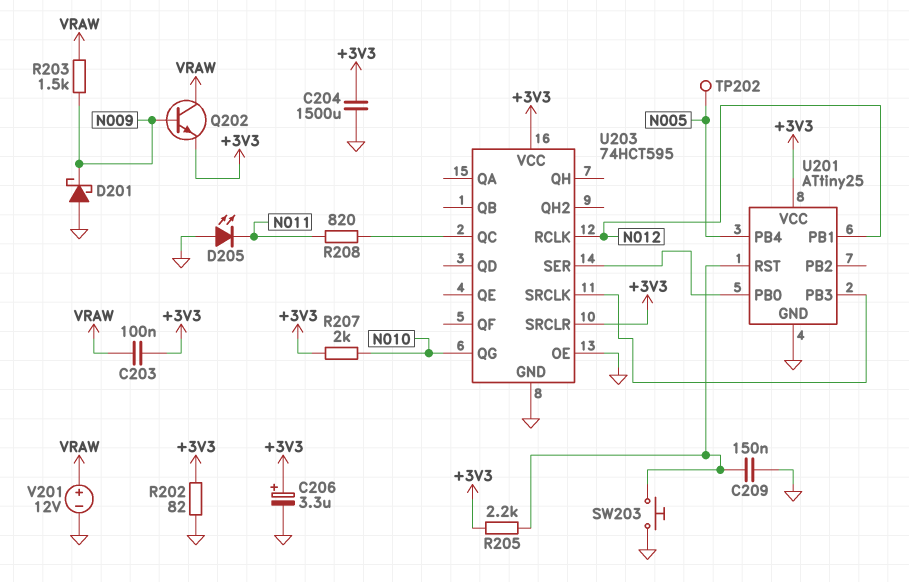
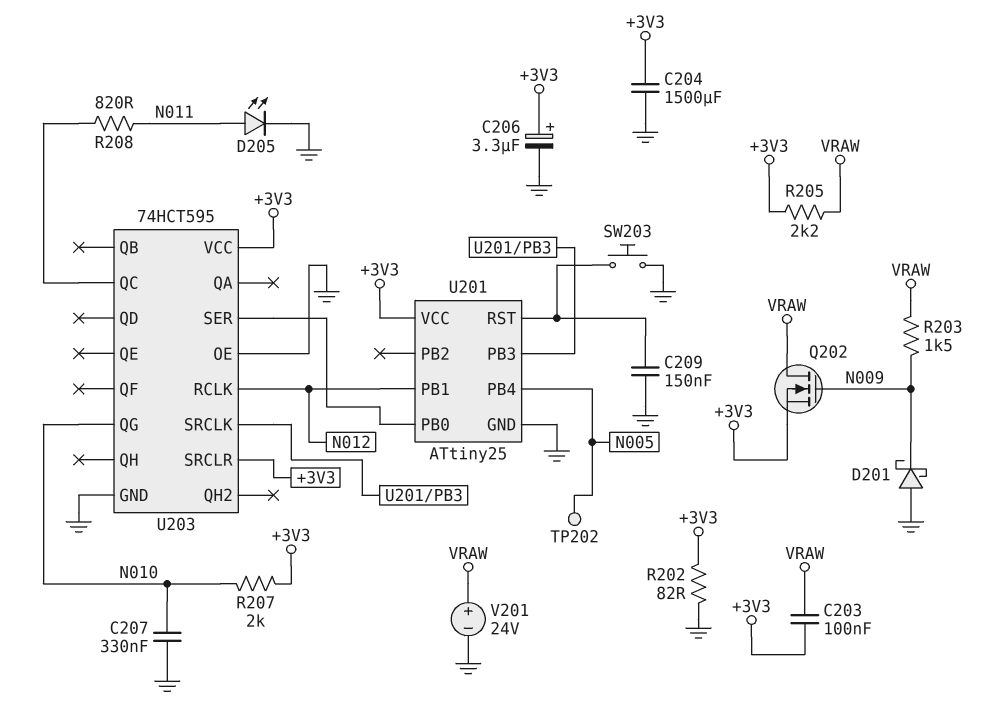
C207: none -> 330nF (GND, N010)
D205: LED (A GND, K N011) -> LED (A N011, K GND)
Q202: NPN (B N009, C VRAW, E +3V3) -> NMOS (G N009, D VRAW, S +3V3)
R205: 2.2k (+3V3, U201/RST) -> 2.2k (+3V3, VRAW)
V201: 12V (plus VRAW, minus GND) -> 24V (plus VRAW, minus GND)

